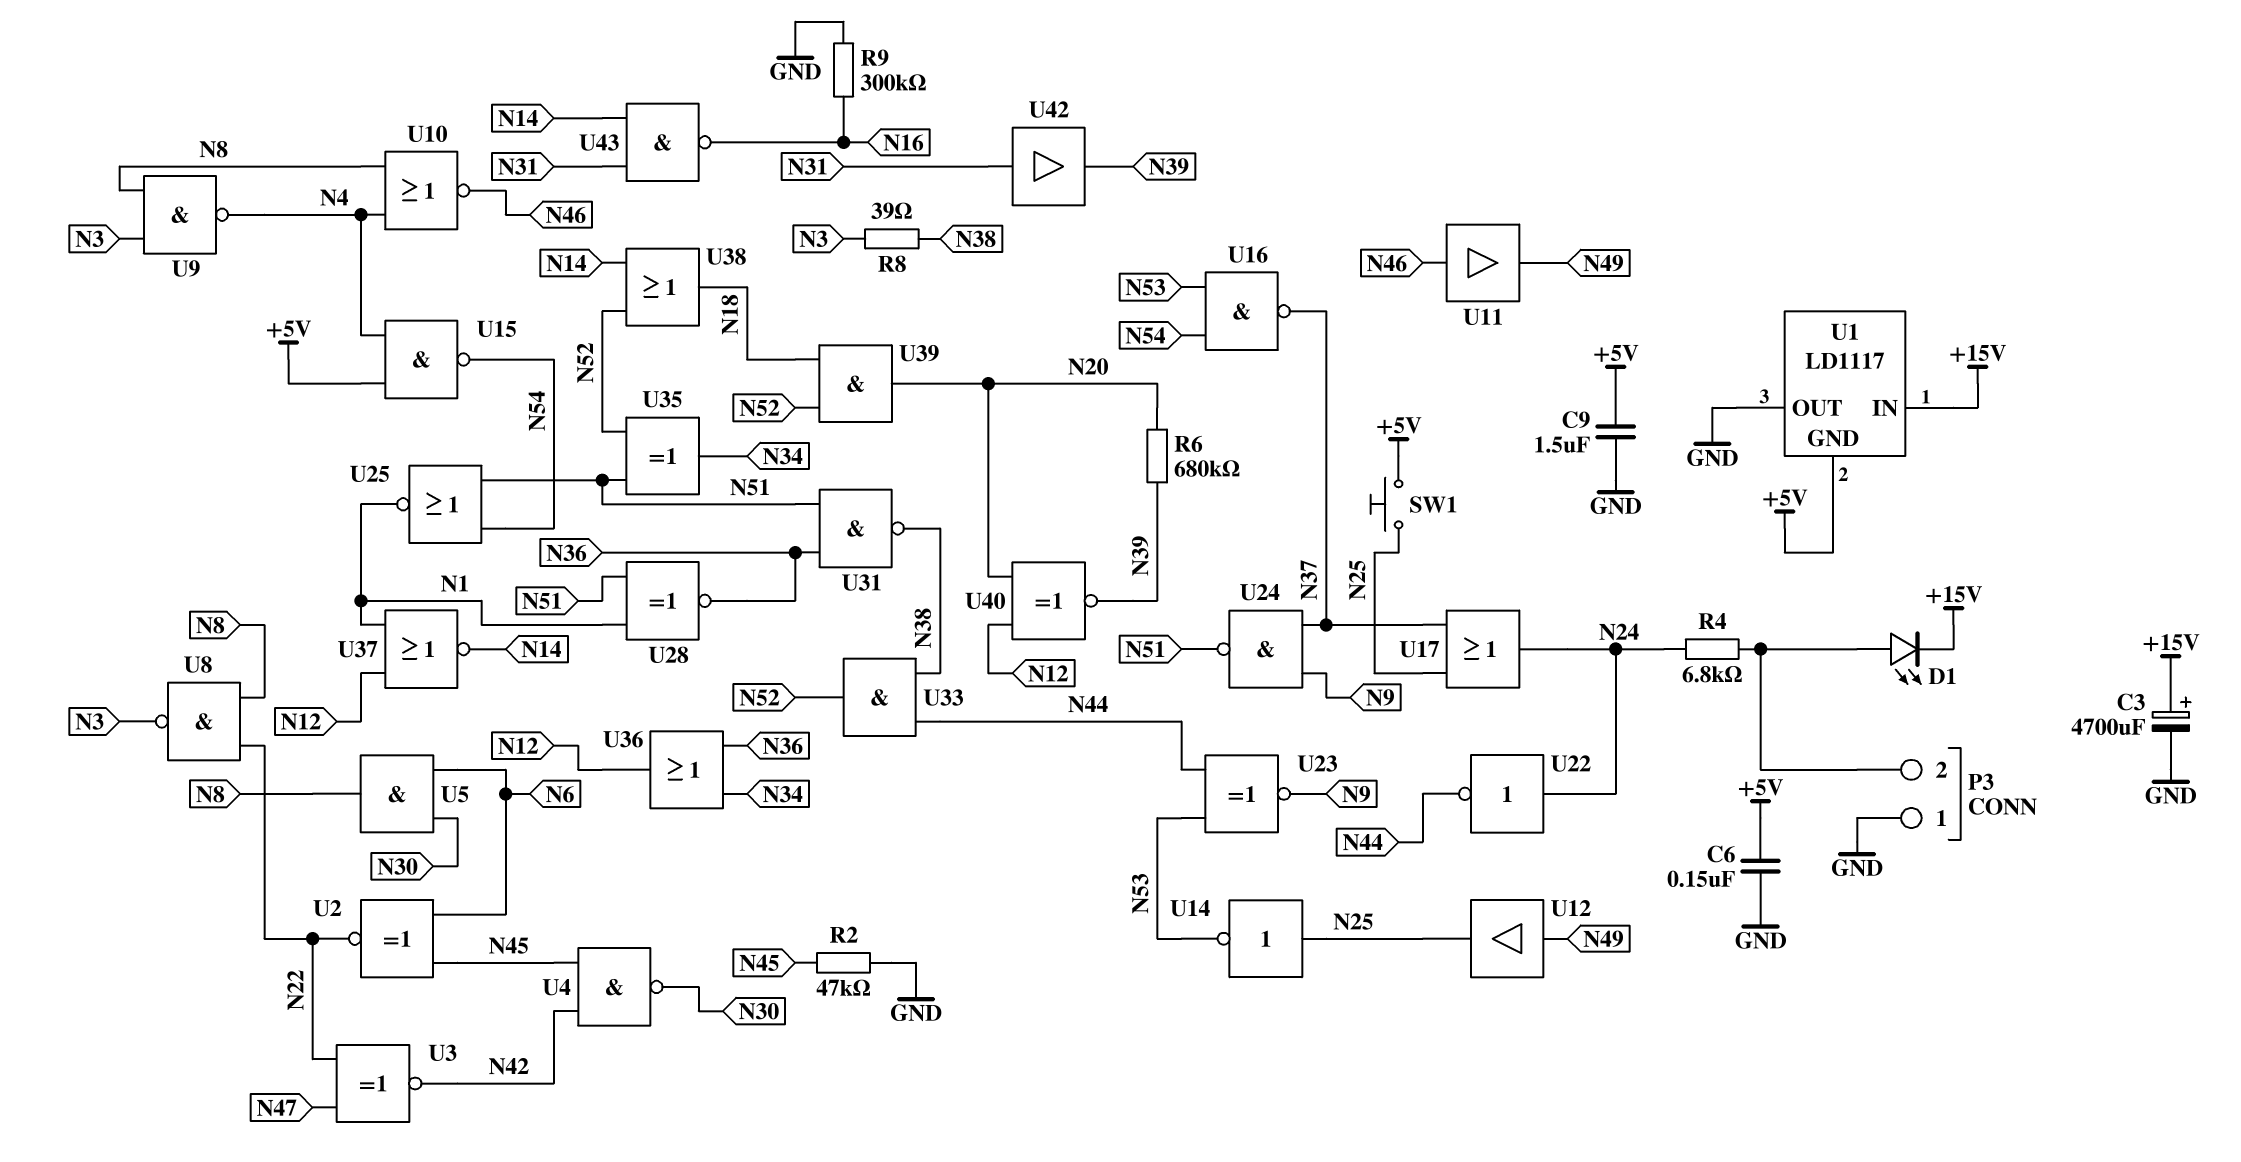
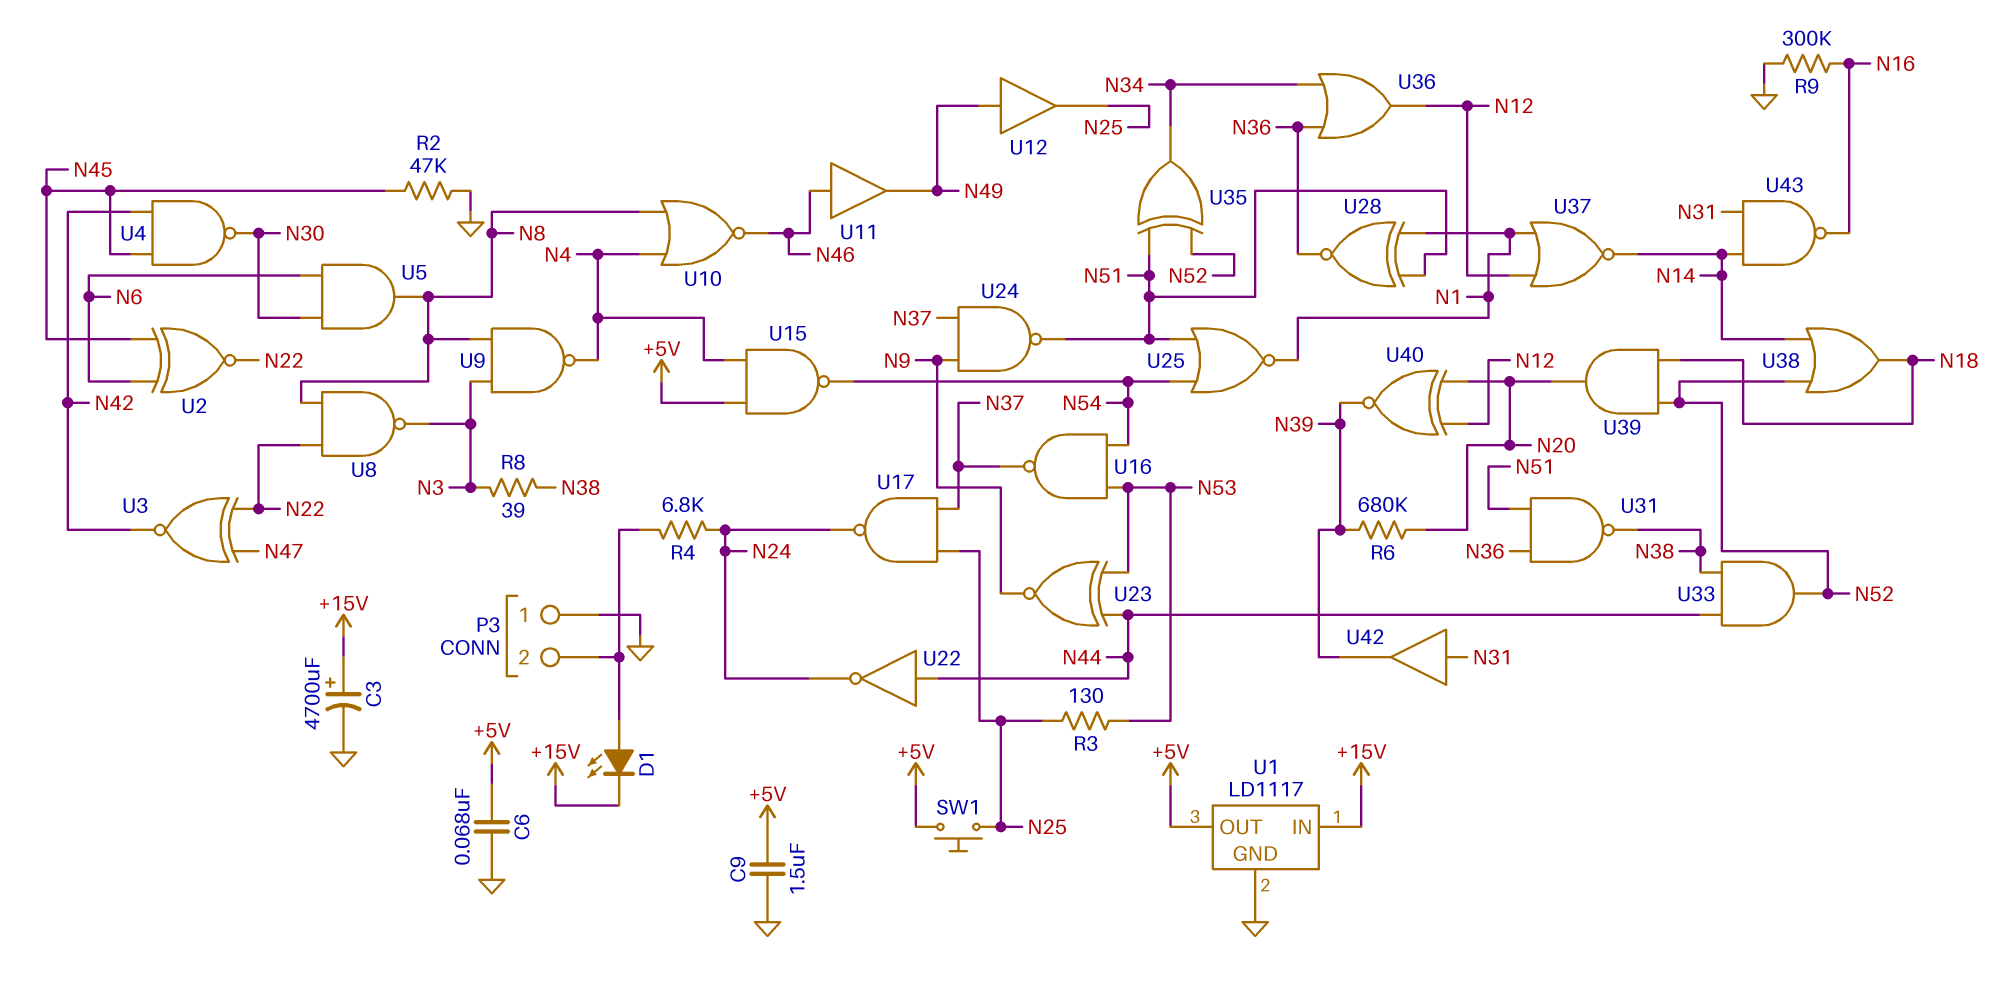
C6: 150nF (+5V, GND) -> 68nF (+5V, GND)
R3: none -> 130 (N25, N53)
U1 pin GND: +5V -> GND
U1 pin OUT: GND -> +5V
U14: NOT (in N25, out N53) -> none
U17: OR (in N25, in N37, out N24) -> NAND (in N25, in N37, out N24)
U22: NOT (in N24, out N44) -> NOT (in N44, out N24)

